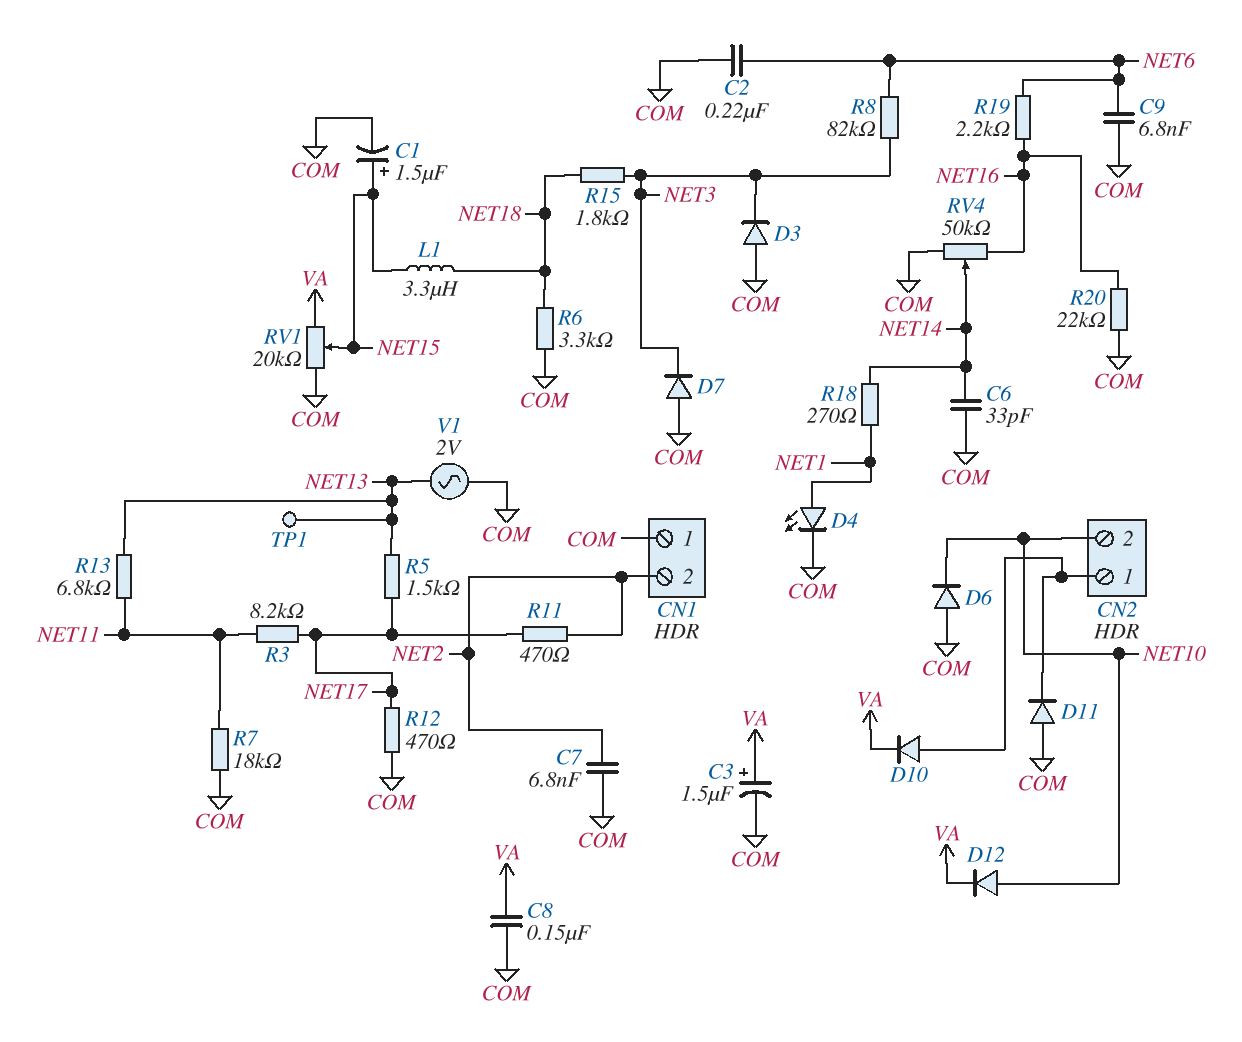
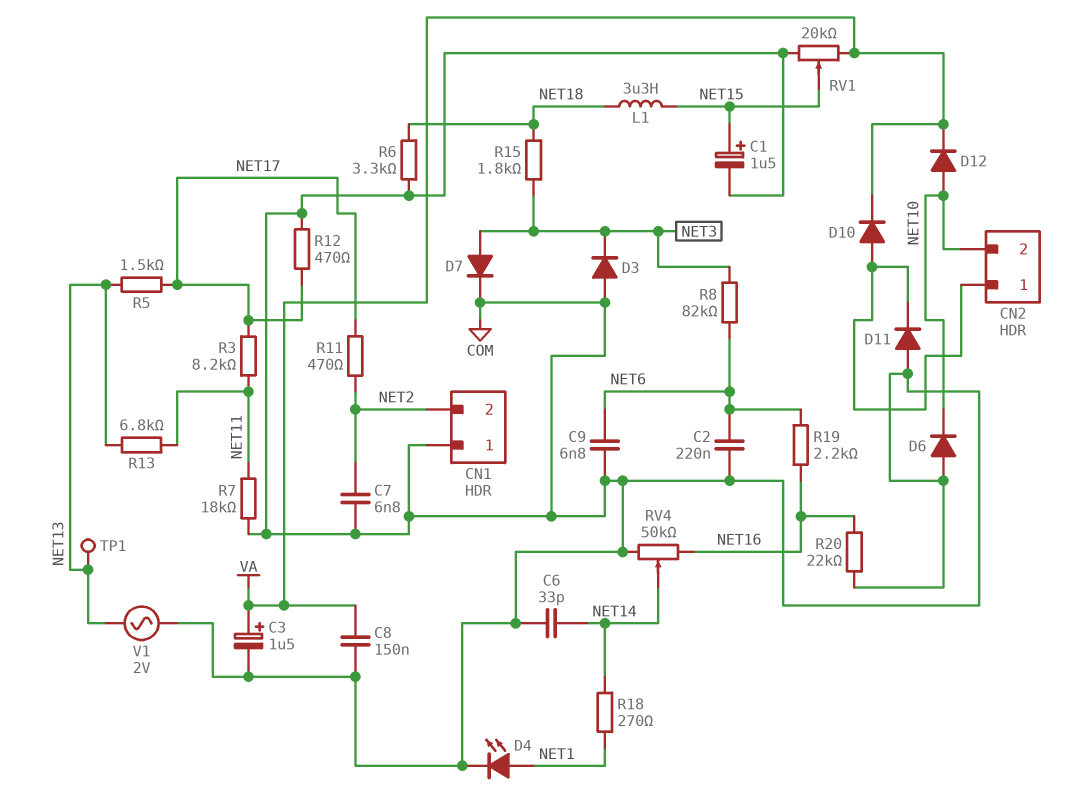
D7: diode (A COM, K NET3) -> diode (A NET3, K COM)

